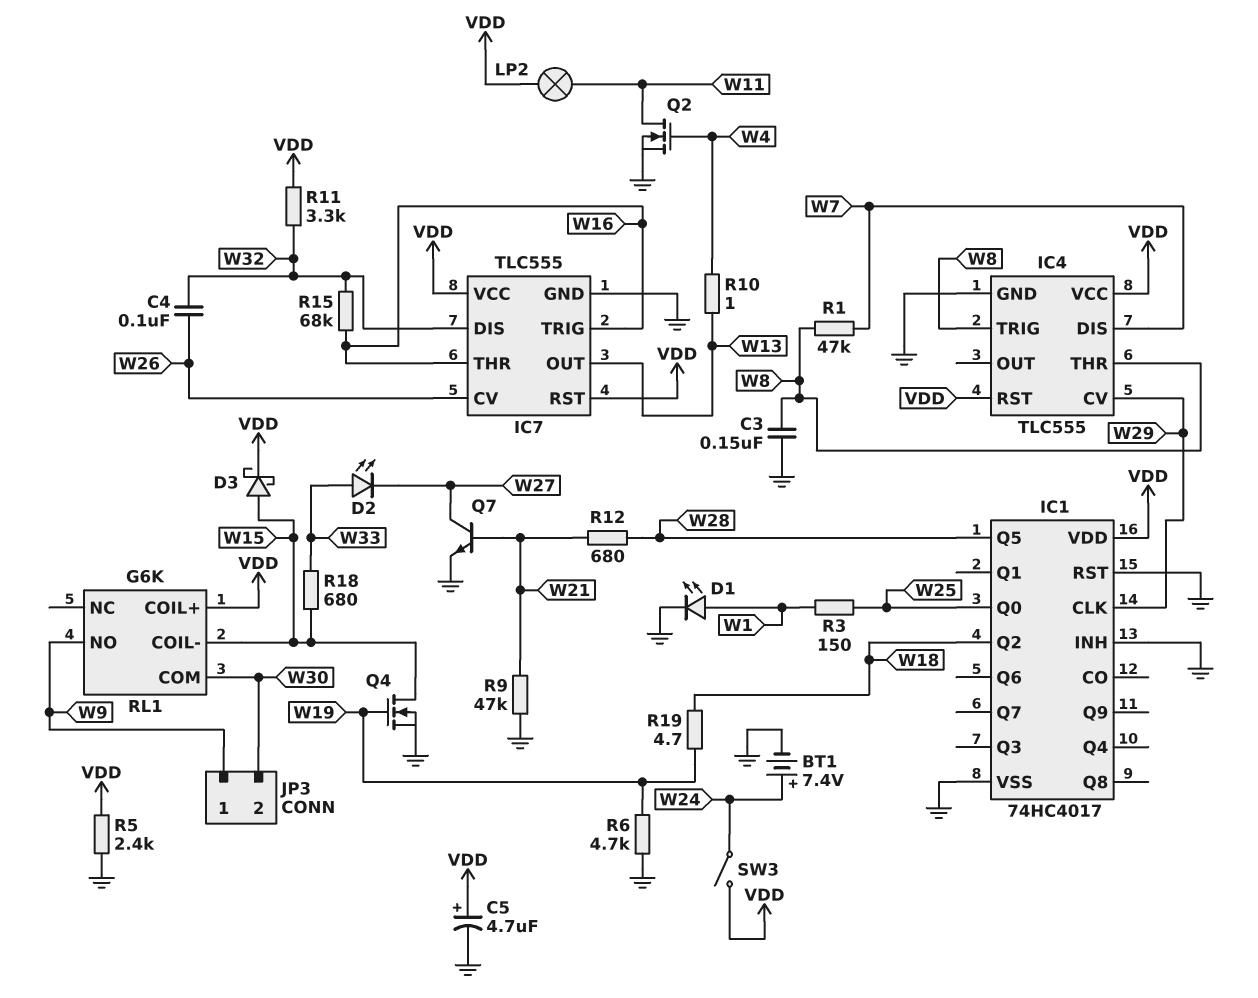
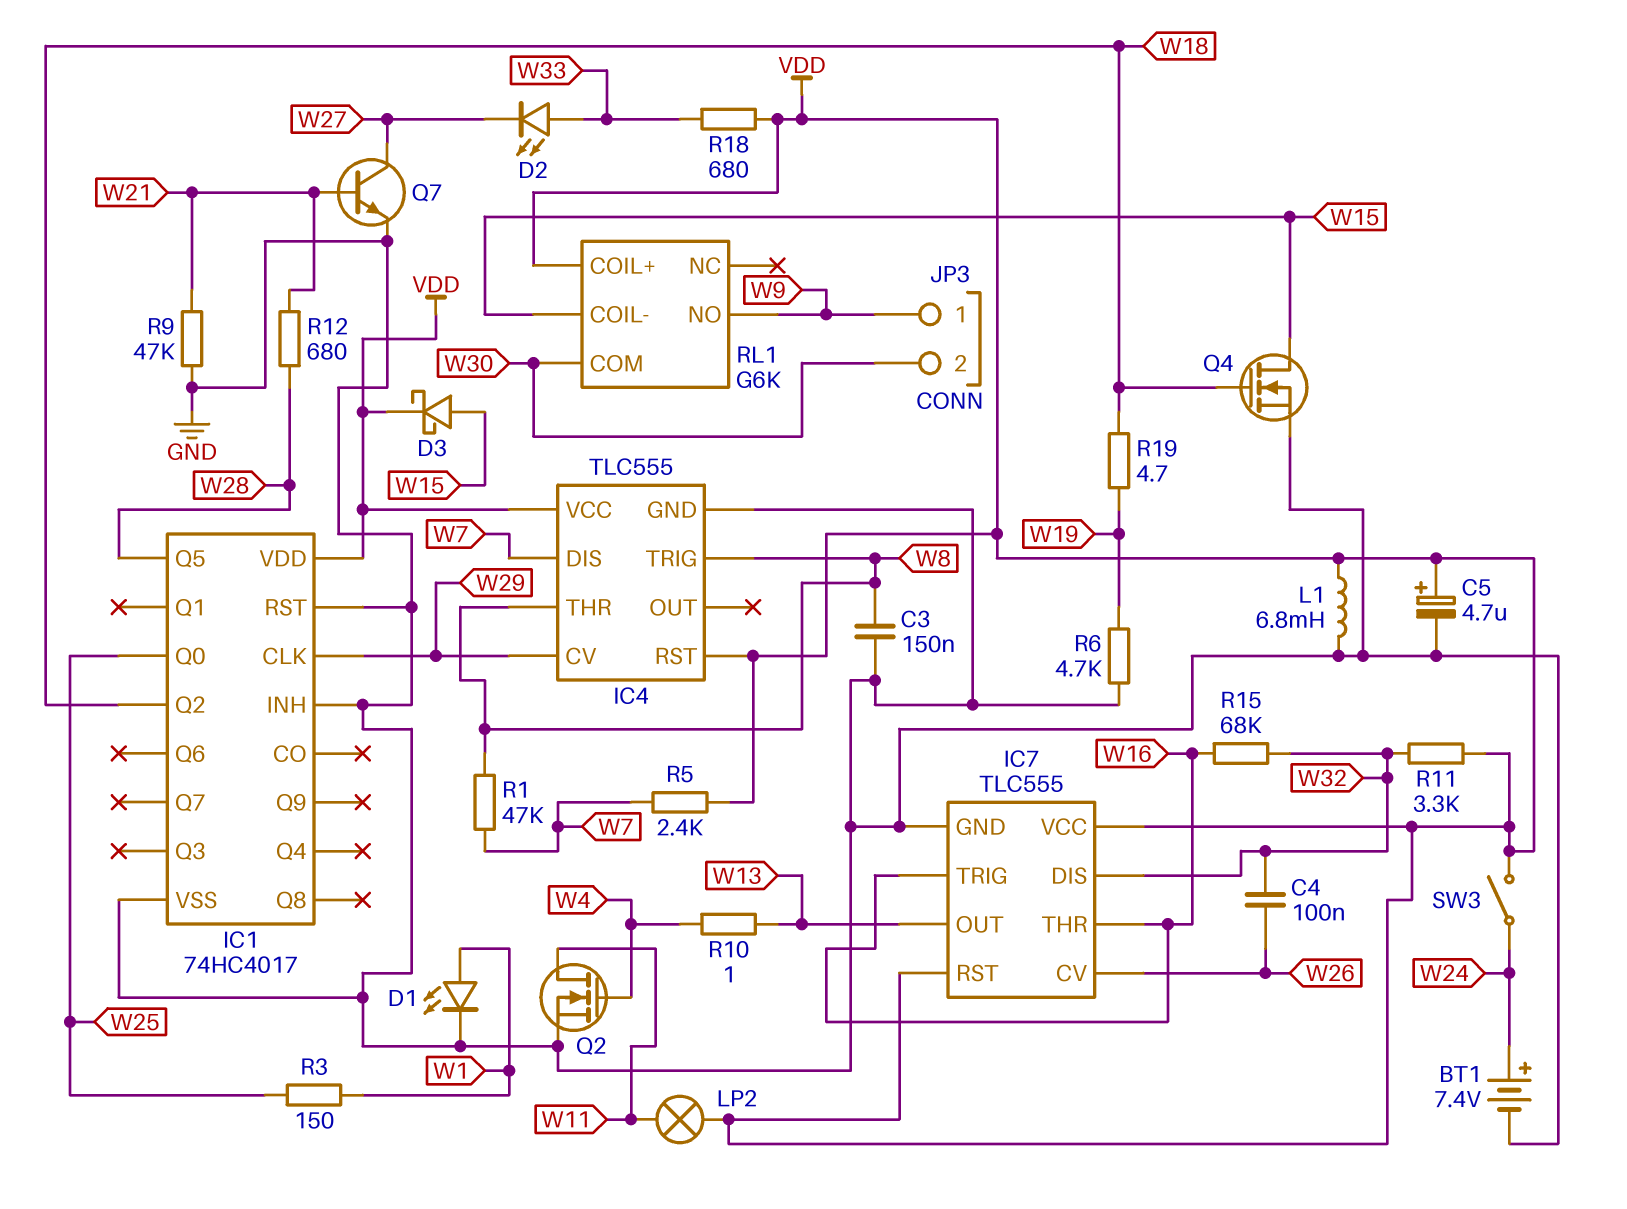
L1: none -> 6.8mH (GND, VDD)
Q4: NMOS (G W19, D W15, S GND) -> NMOS (G W18, D W15, S GND)
R5: 2.4k (GND, VDD) -> 2.4k (VDD, W7)
R18: 680 (W15, W33) -> 680 (VDD, W33)

